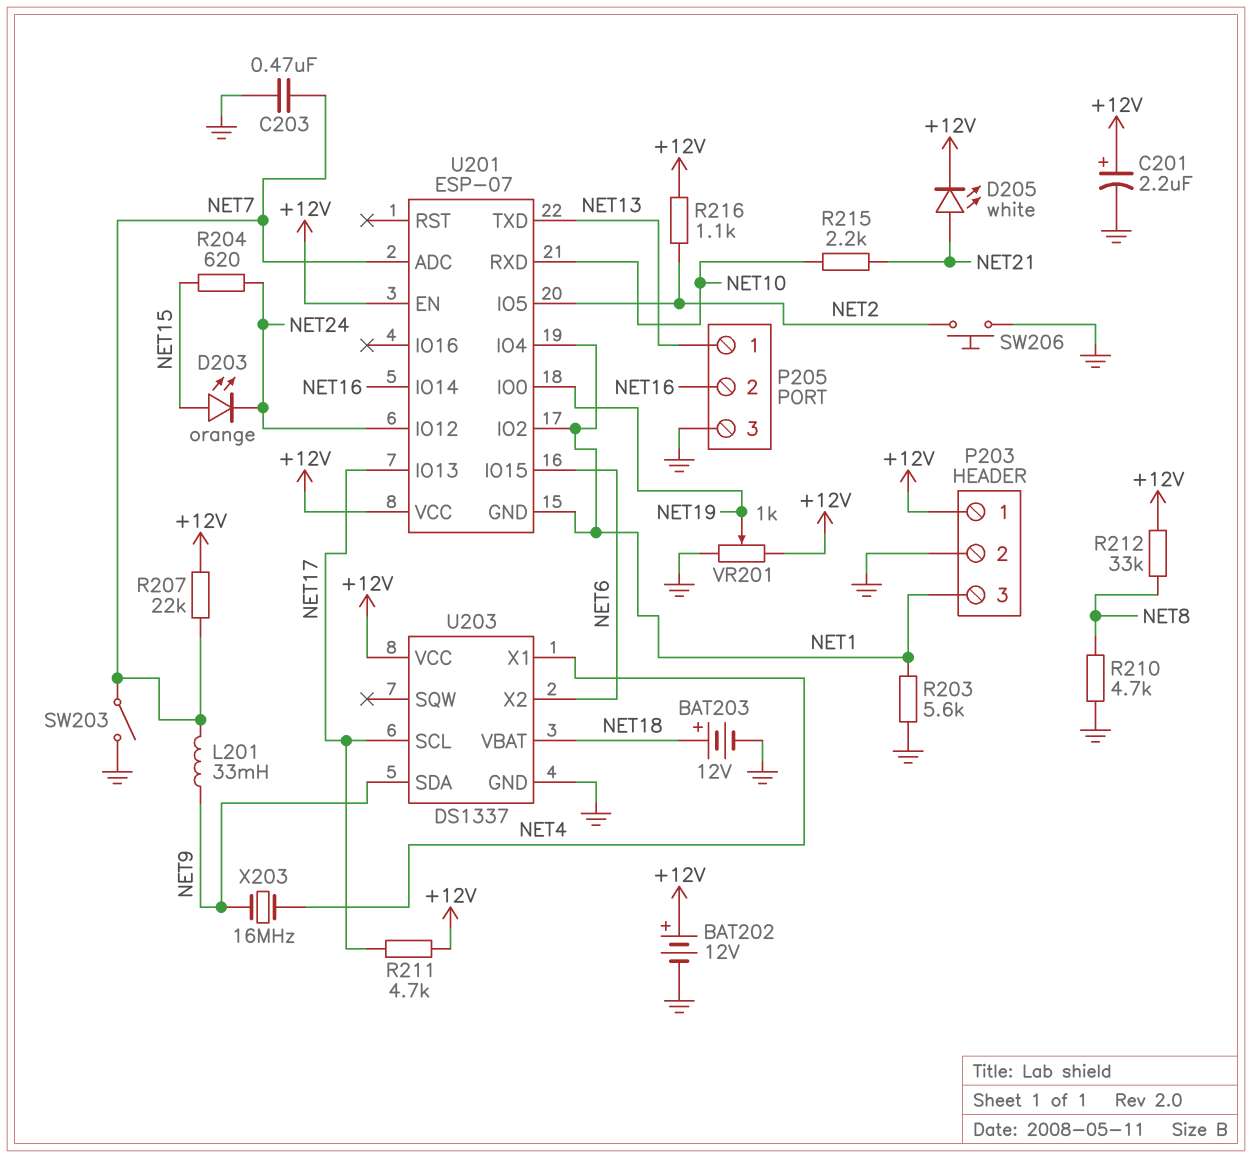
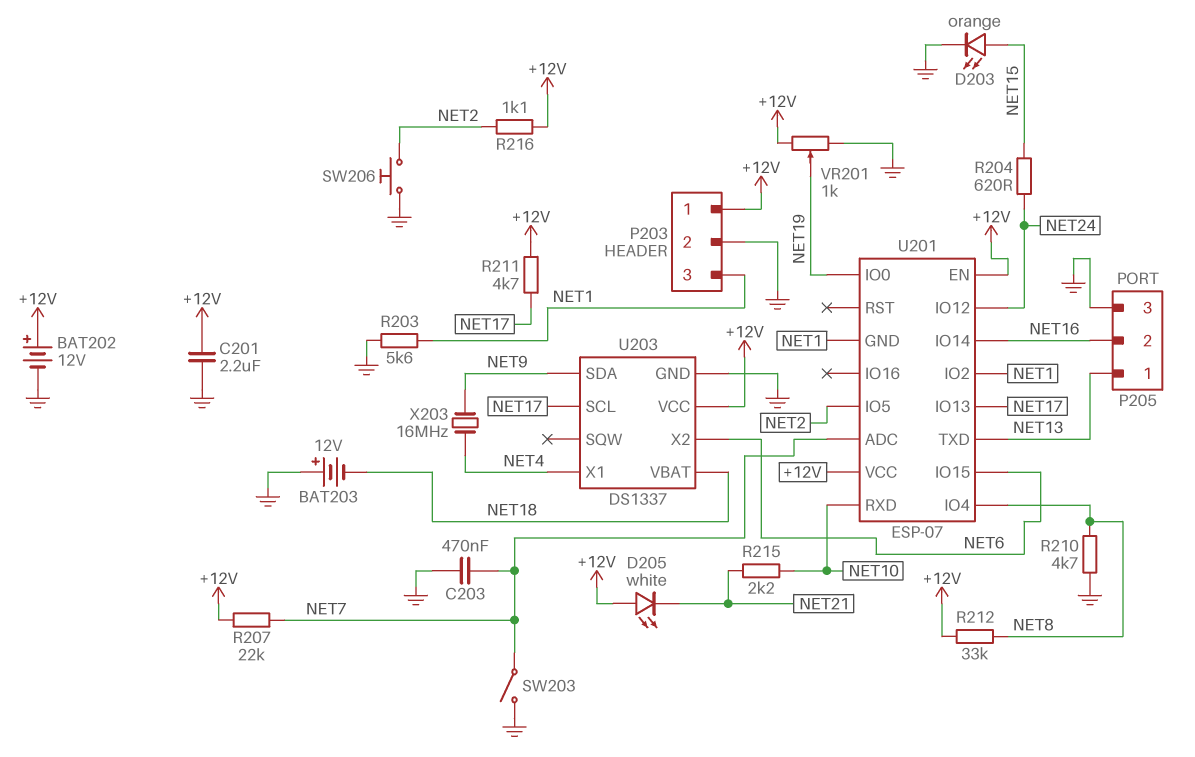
BAT203: 12V (plus NET18, minus GND) -> 12V (plus GND, minus NET18)
C201: 2.2uF (plus +12V, minus GND) -> 2.2uF (+12V, GND)
D203: LED orange (A NET15, K NET24) -> LED orange (A NET15, K GND)
D205: LED white (A NET21, K +12V) -> LED white (A +12V, K NET21)
L201: 33mH (NET7, NET9) -> none
U201 pin IO4: NET1 -> NET8

